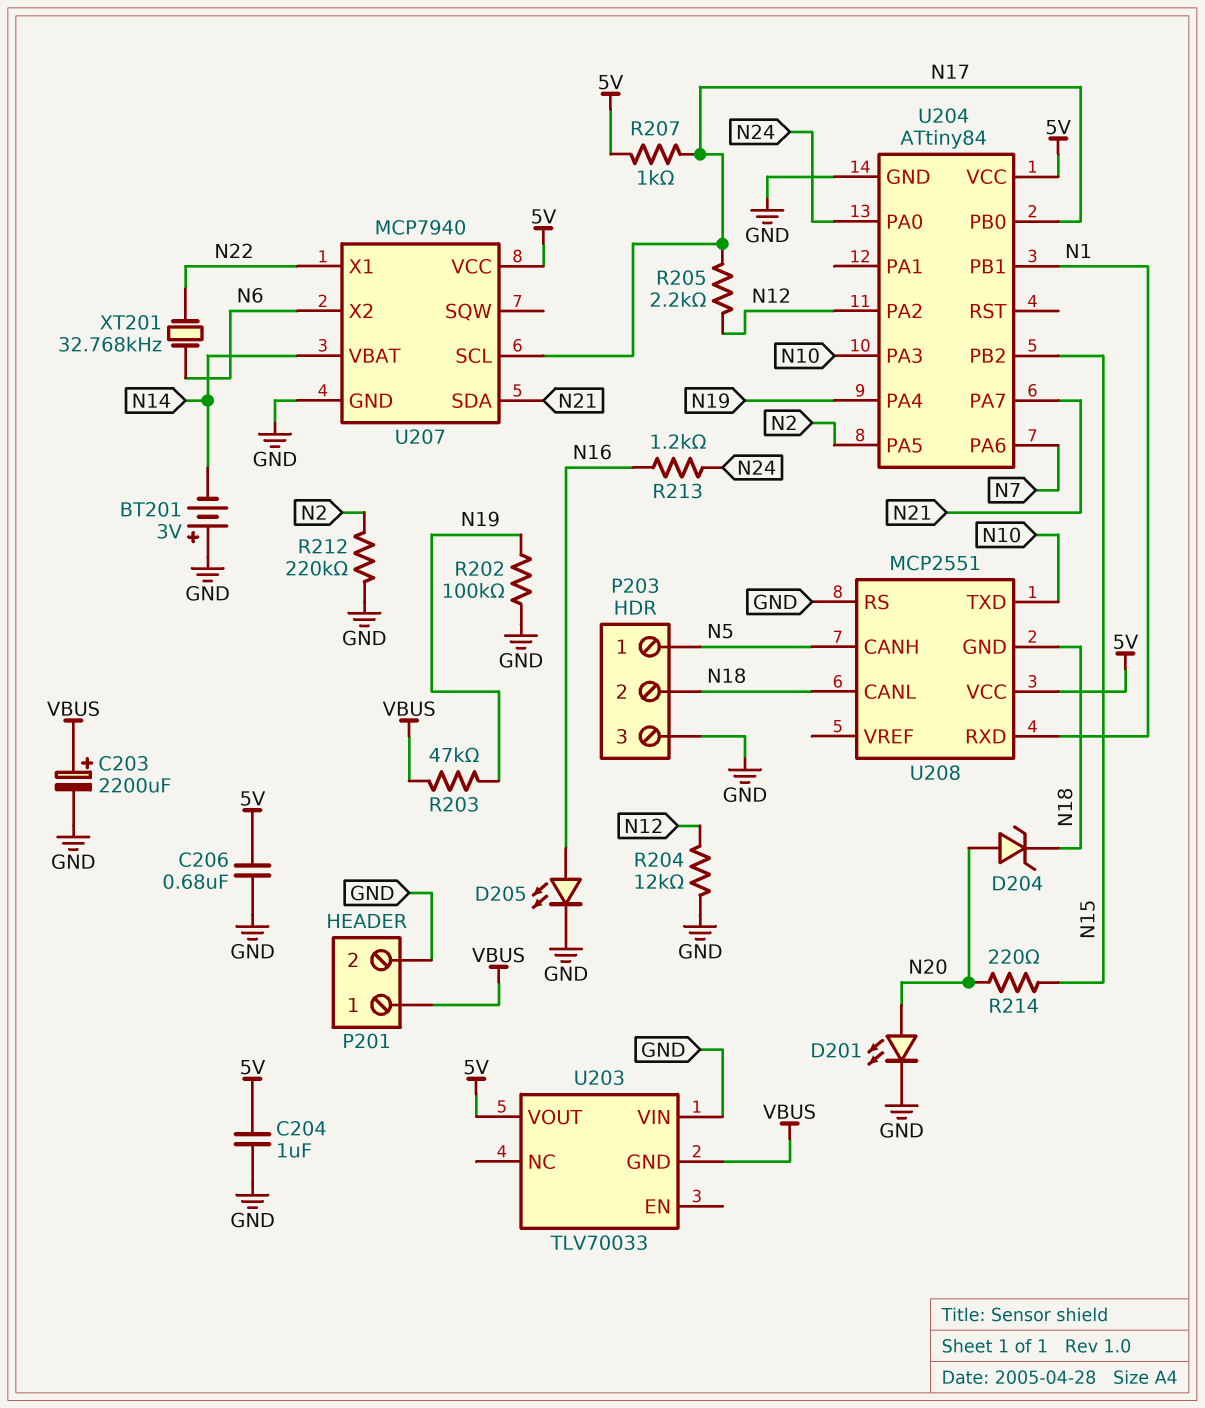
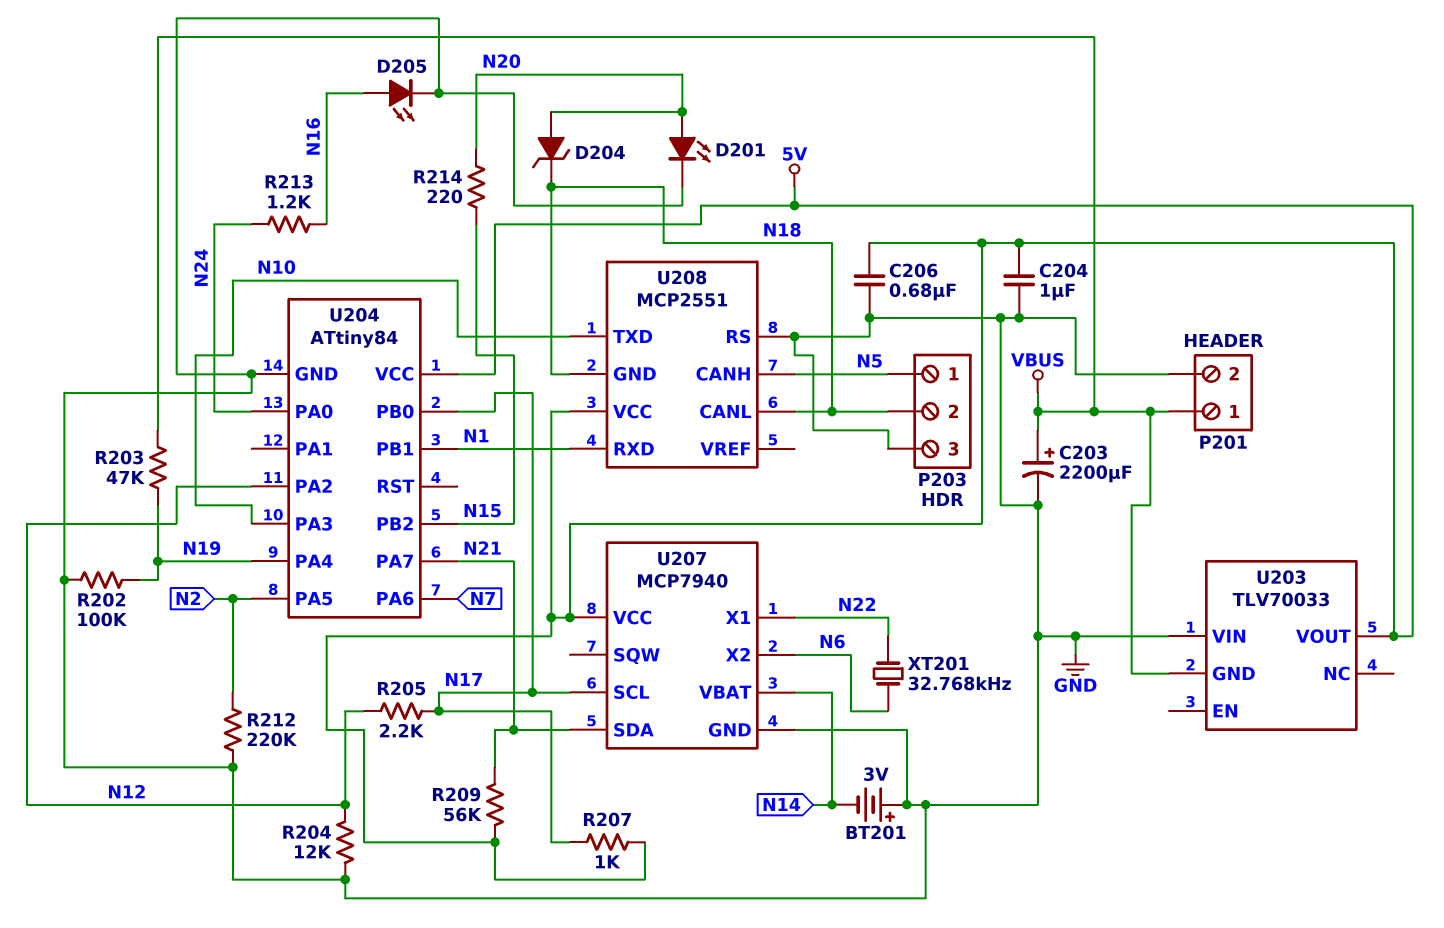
R209: none -> 56k (5V, N21)

